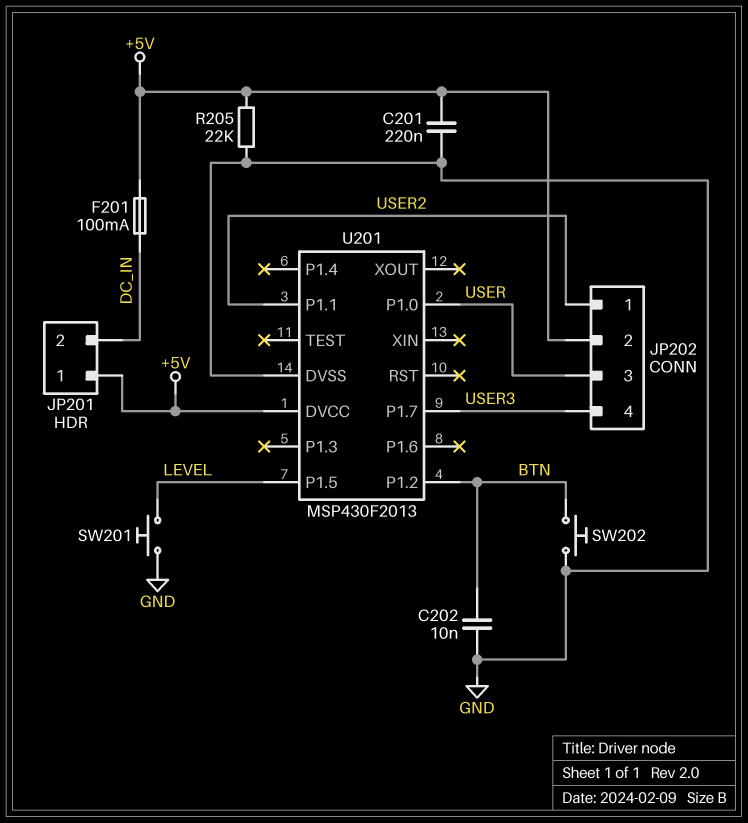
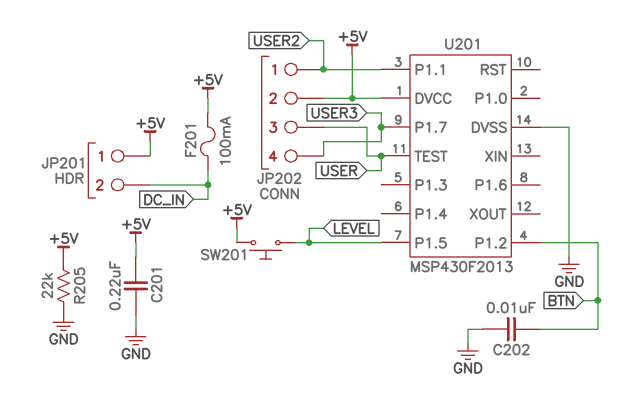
SW201: button (GND, LEVEL) -> button (+5V, LEVEL)
SW202: button (BTN, GND) -> none
U201 pin P1.0: USER -> none
U201 pin TEST: none -> USER

